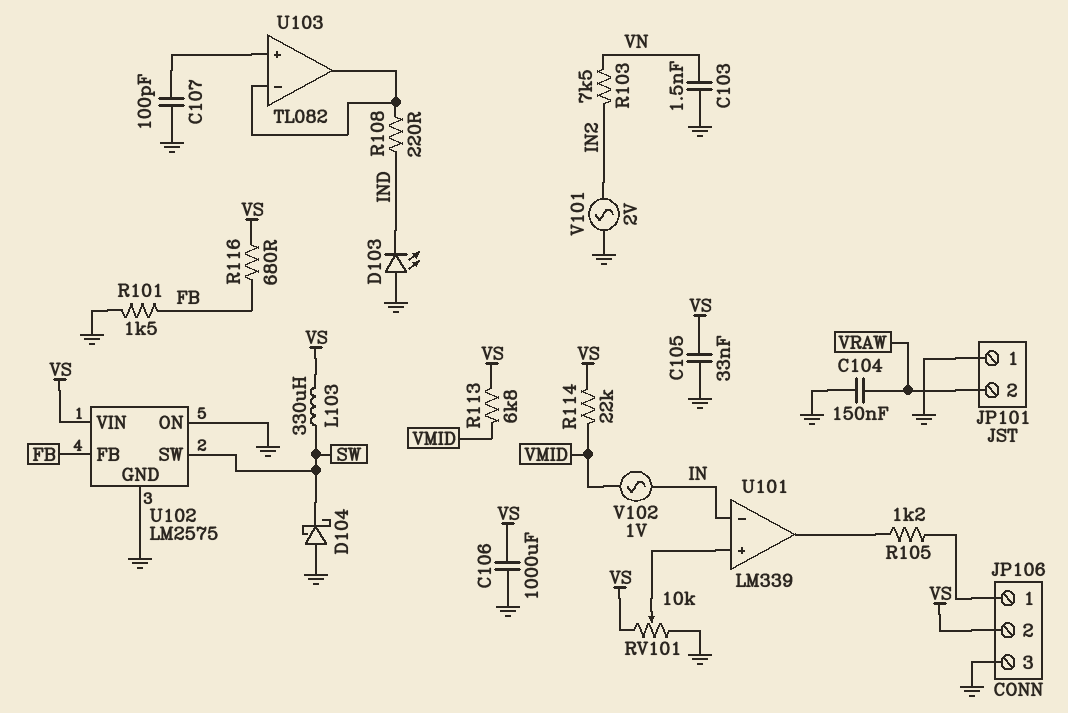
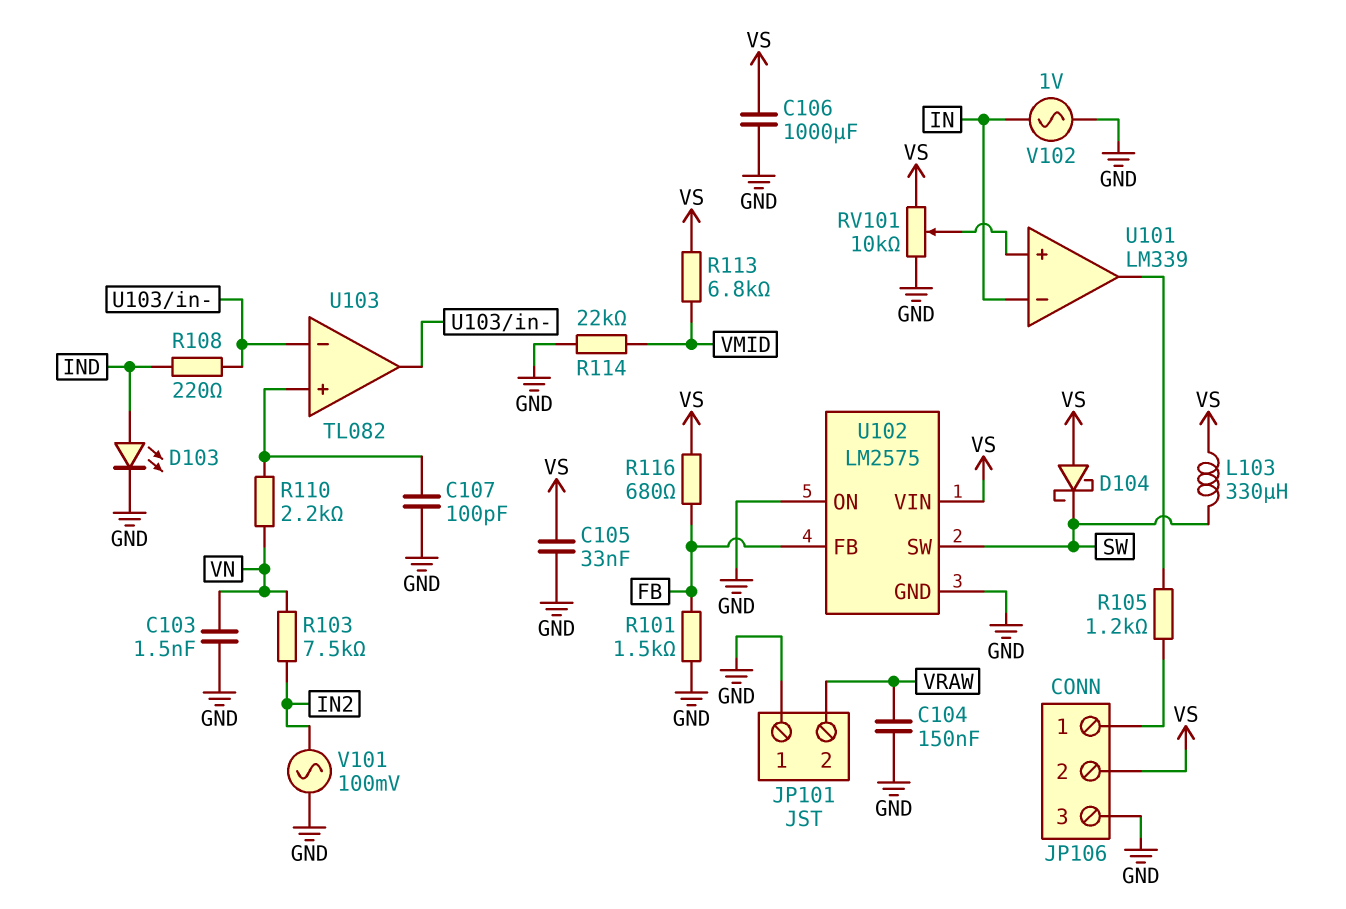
D103: LED (A GND, K IND) -> LED (A IND, K GND)
D104: schottky (A GND, K SW) -> schottky (A VS, K SW)
R110: none -> 2.2k (U103/in+, VN)
R114: 22k (VMID, VS) -> 22k (GND, VMID)
V101: AC 2V (GND, IN2) -> AC 100mV (GND, IN2)
V102: AC 1V (IN, VMID) -> AC 1V (GND, IN)

